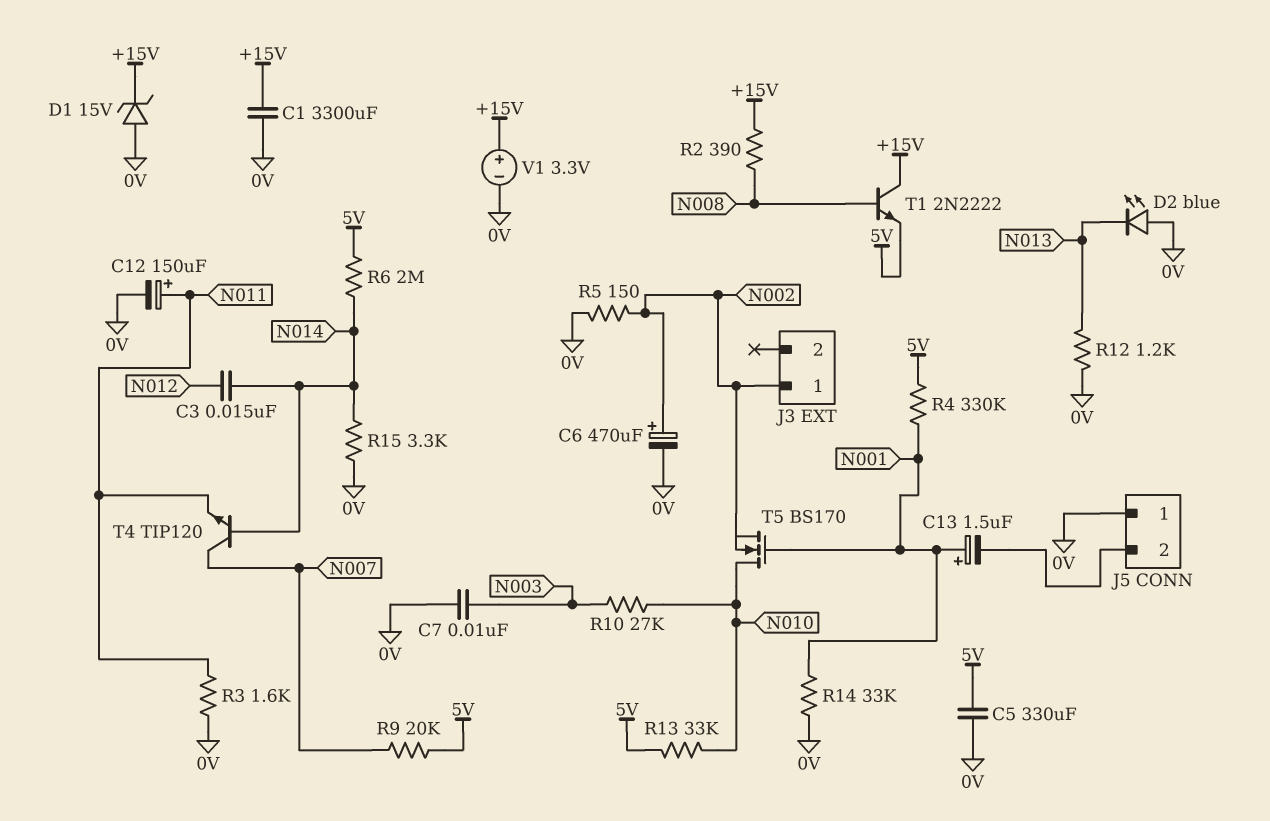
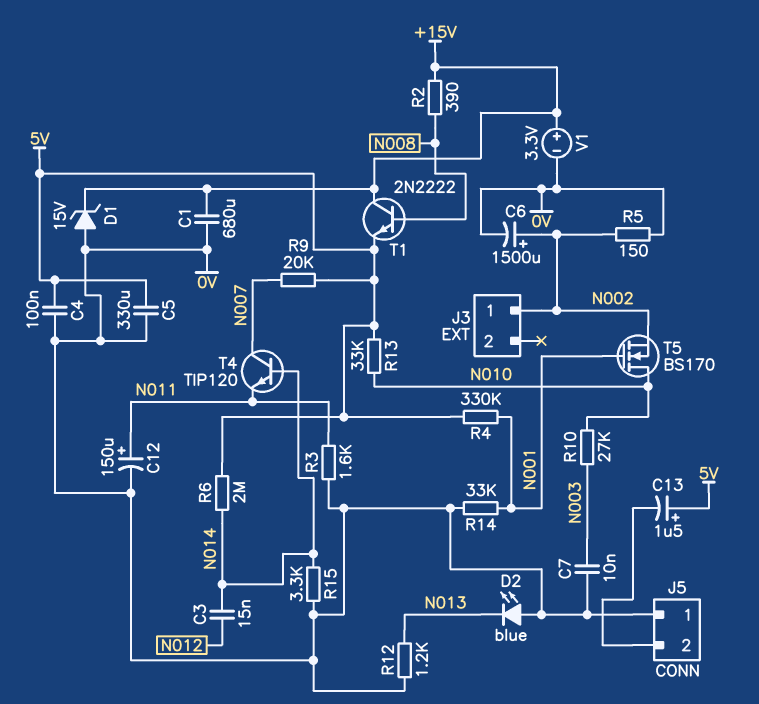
C1: 3300uF (+15V, 0V) -> 680uF (+15V, 0V)
C4: none -> 100nF (0V, 5V)
C6: 470uF (plus N002, minus 0V) -> 1500uF (plus N002, minus 0V)
C13: 1.5uF (plus N001, minus J5/2) -> 1.5uF (plus 5V, minus J5/2)

